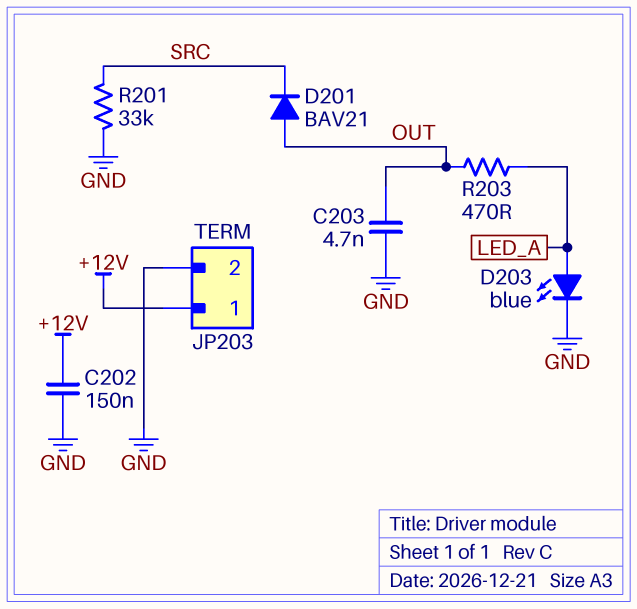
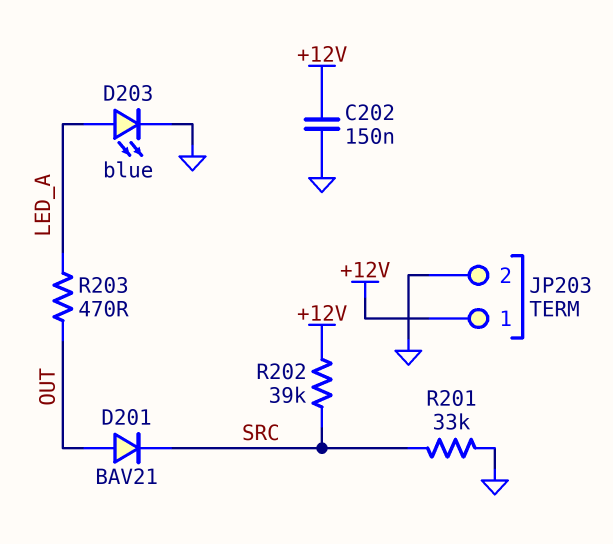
C203: 4.7nF (GND, OUT) -> none
R202: none -> 39k (+12V, SRC)

